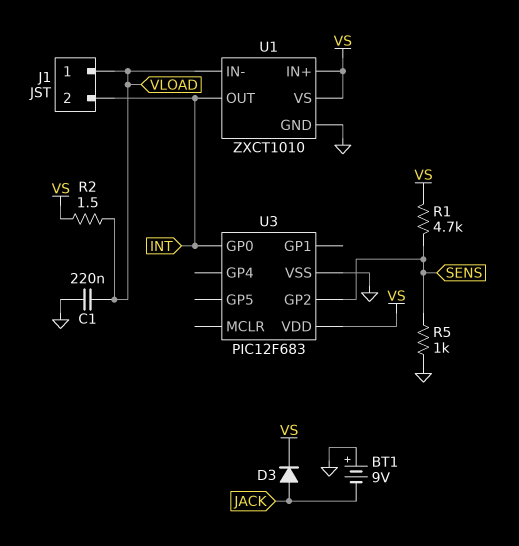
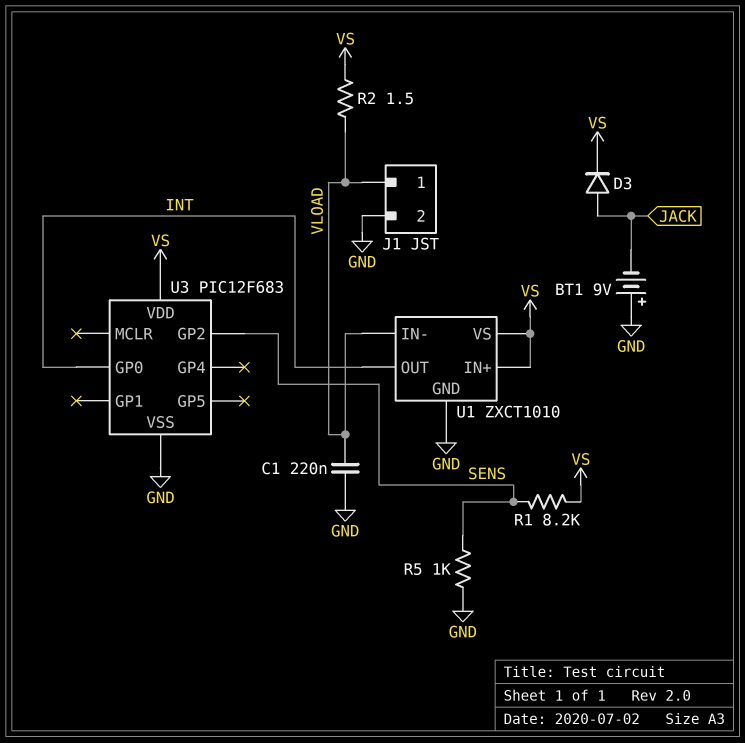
J1 pin 2: INT -> GND
R1: 4.7k (SENS, VS) -> 8.2k (SENS, VS)

